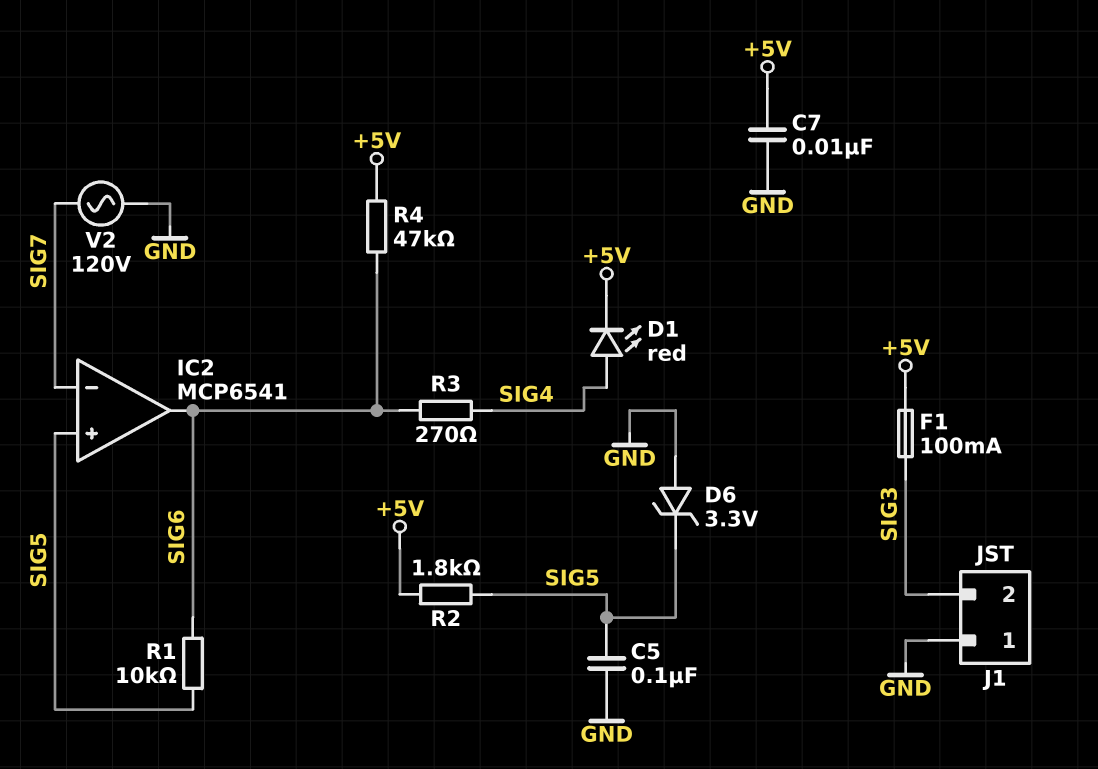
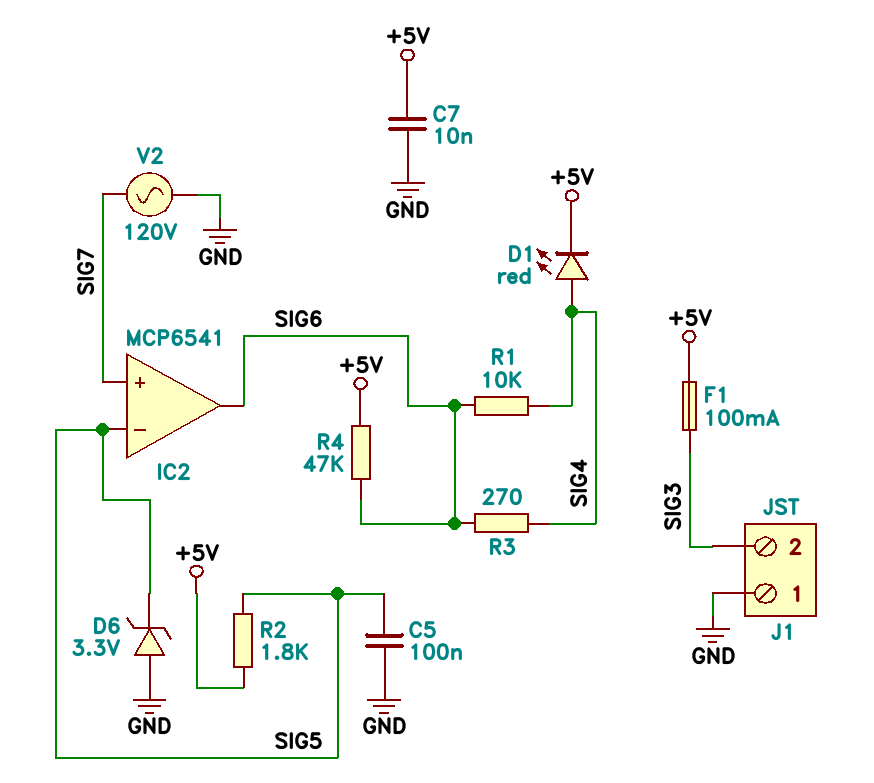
IC2 pin in+: SIG5 -> SIG7
IC2 pin in-: SIG7 -> SIG5
R1: 10k (SIG5, SIG6) -> 10k (SIG4, SIG6)

